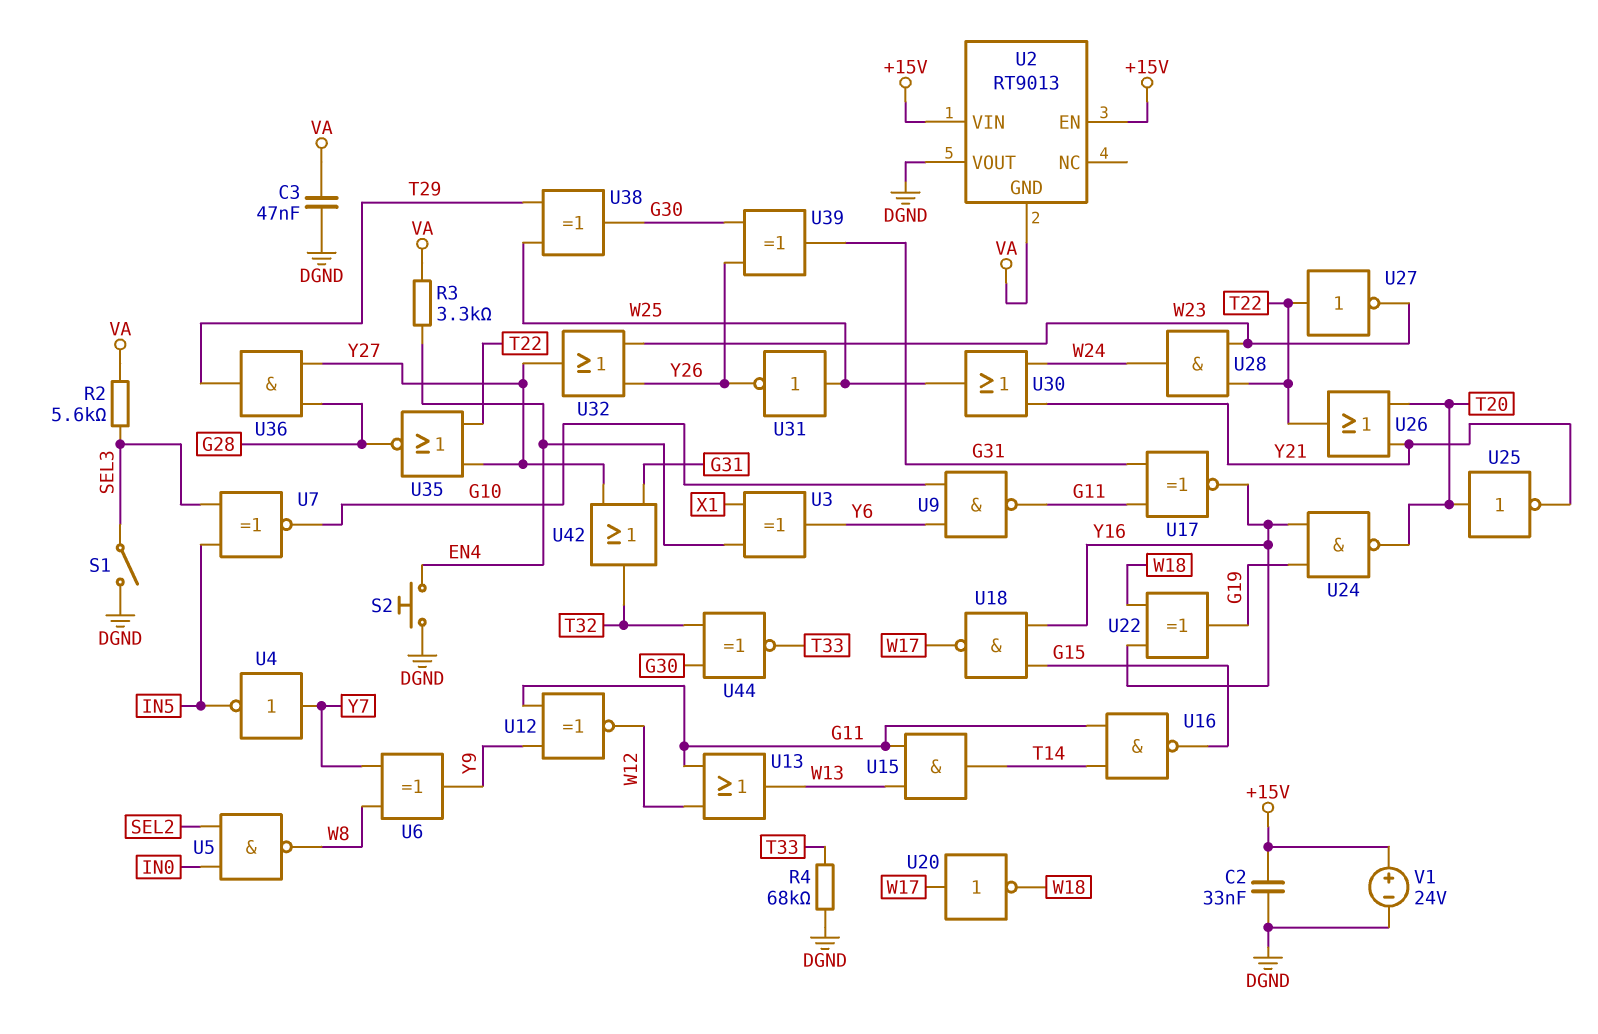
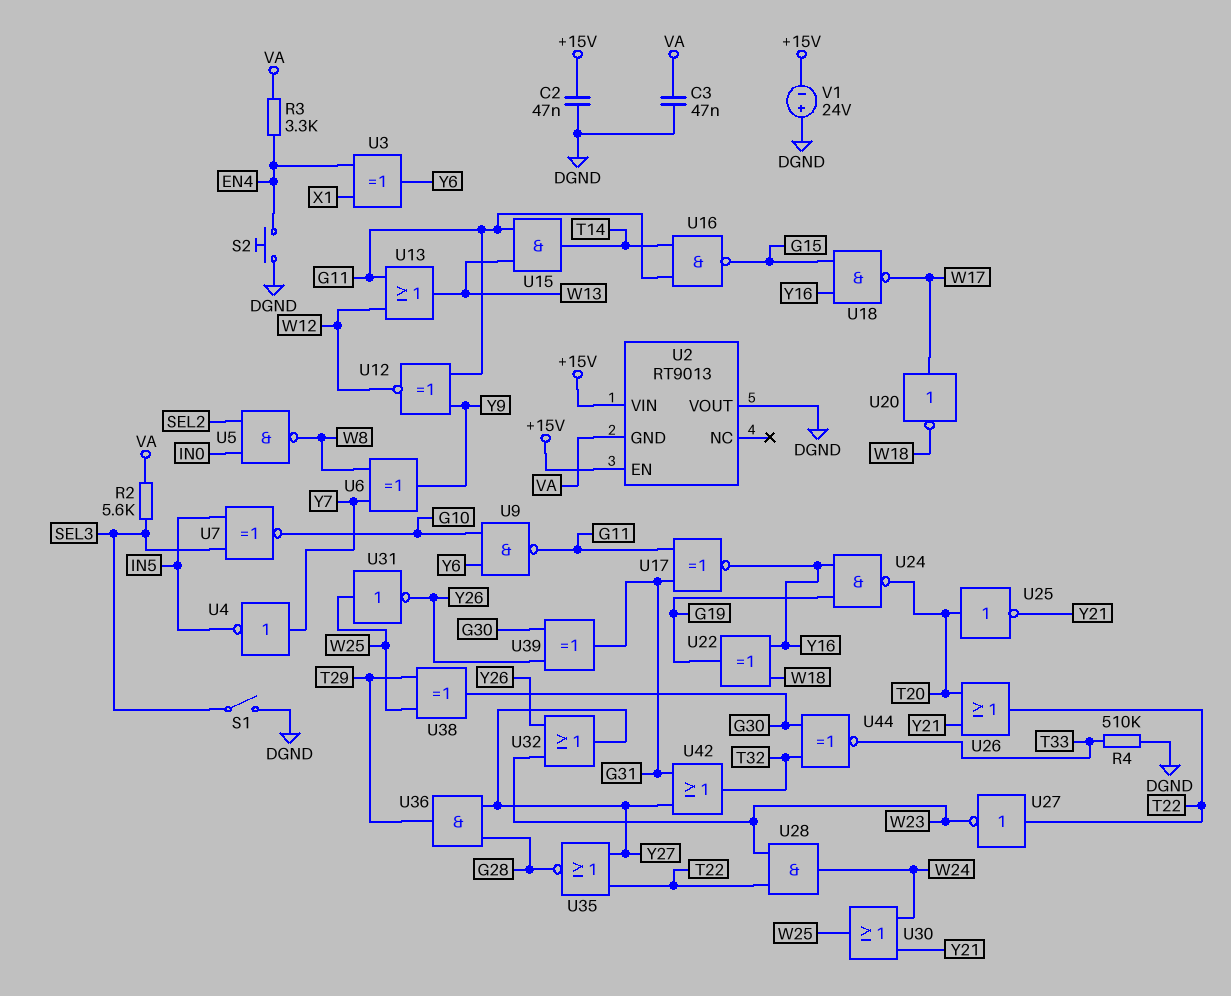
C2: 33nF (+15V, DGND) -> 47nF (+15V, DGND)
R4: 68k (DGND, T33) -> 510k (DGND, T33)
V1: 24V (plus +15V, minus DGND) -> 24V (plus DGND, minus +15V)

